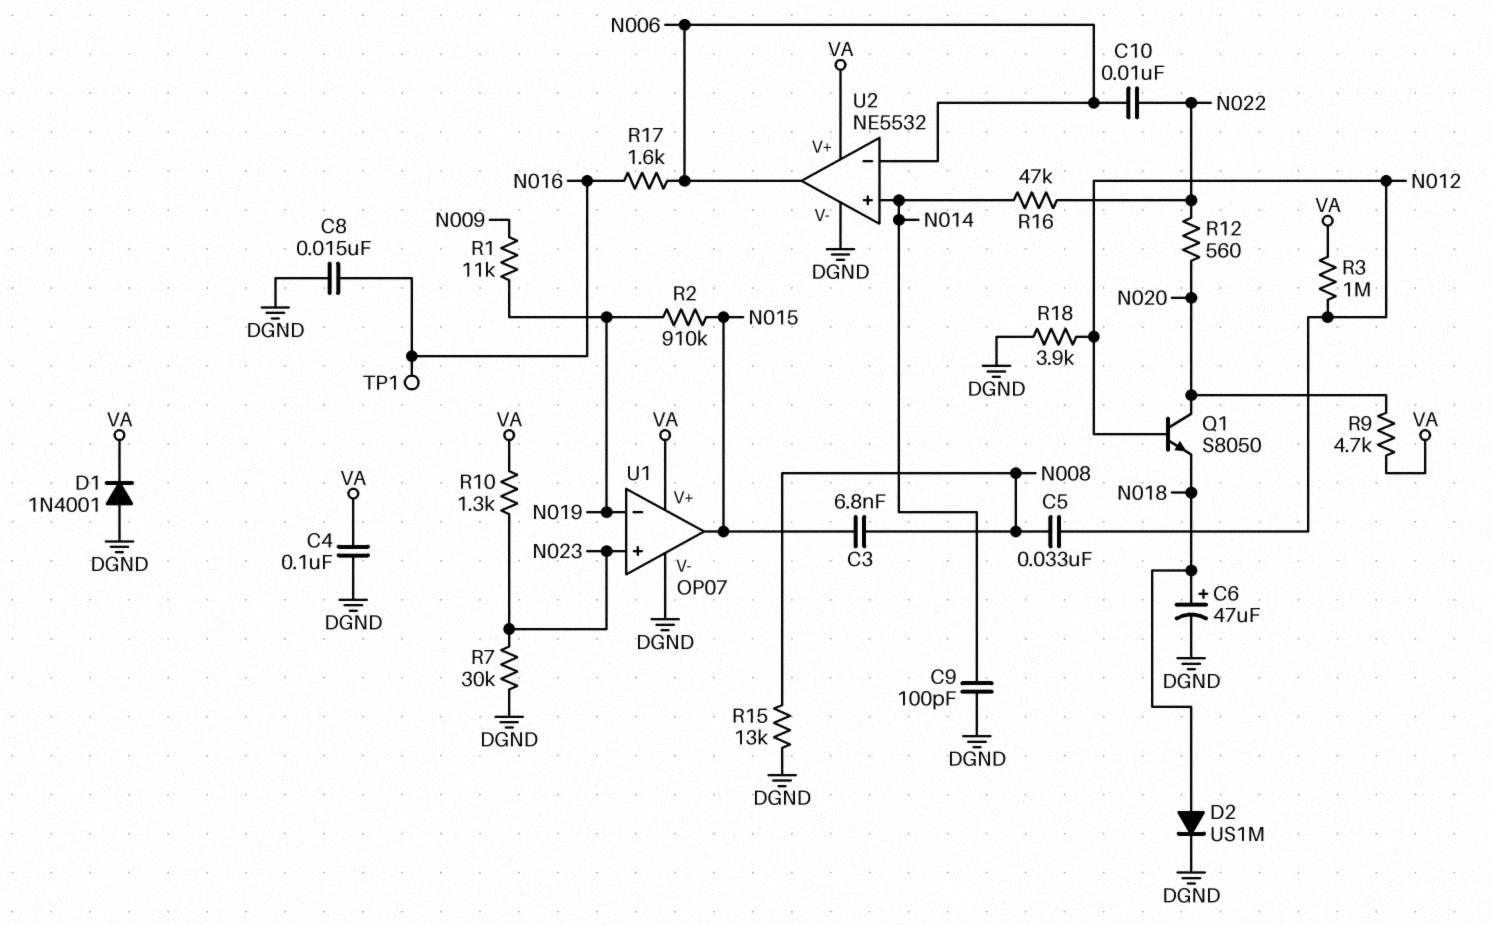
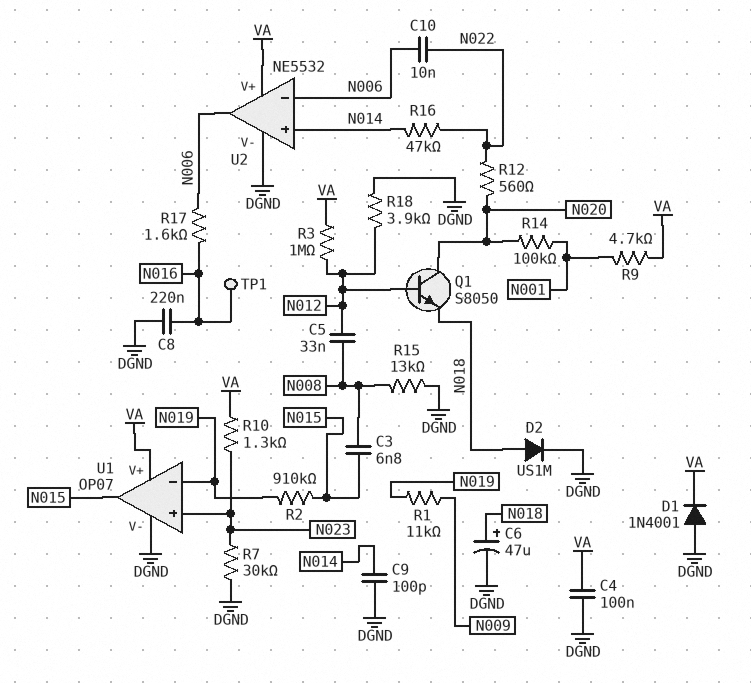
C8: 15nF (DGND, N016) -> 220nF (DGND, N016)
R9: 4.7k (N020, VA) -> 4.7k (N001, VA)
R14: none -> 100k (N001, N020)

